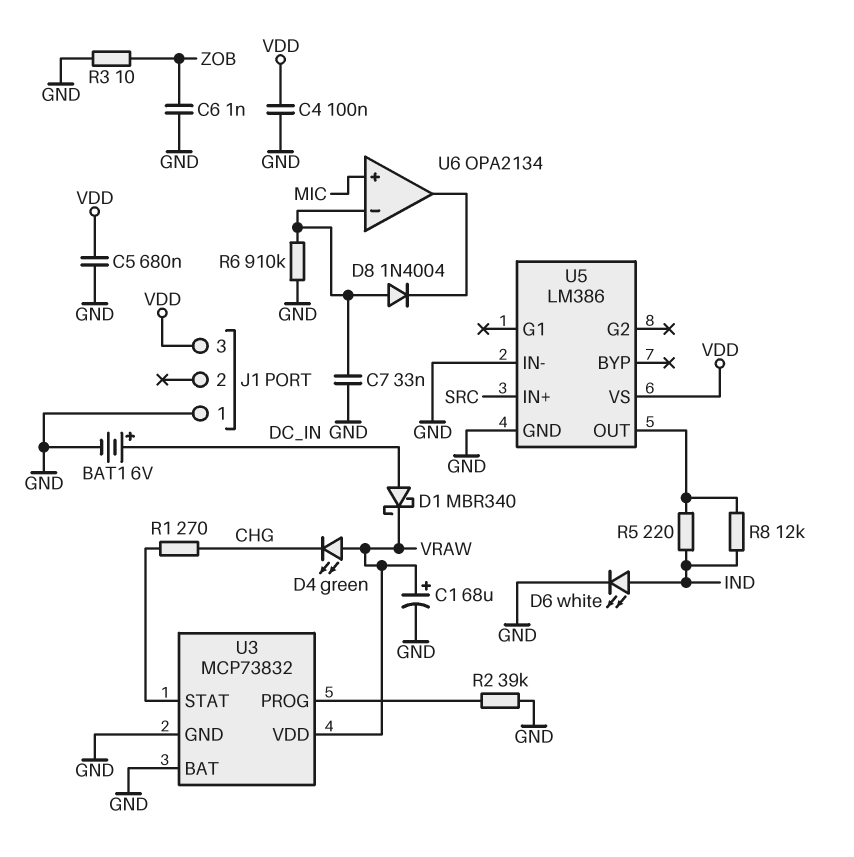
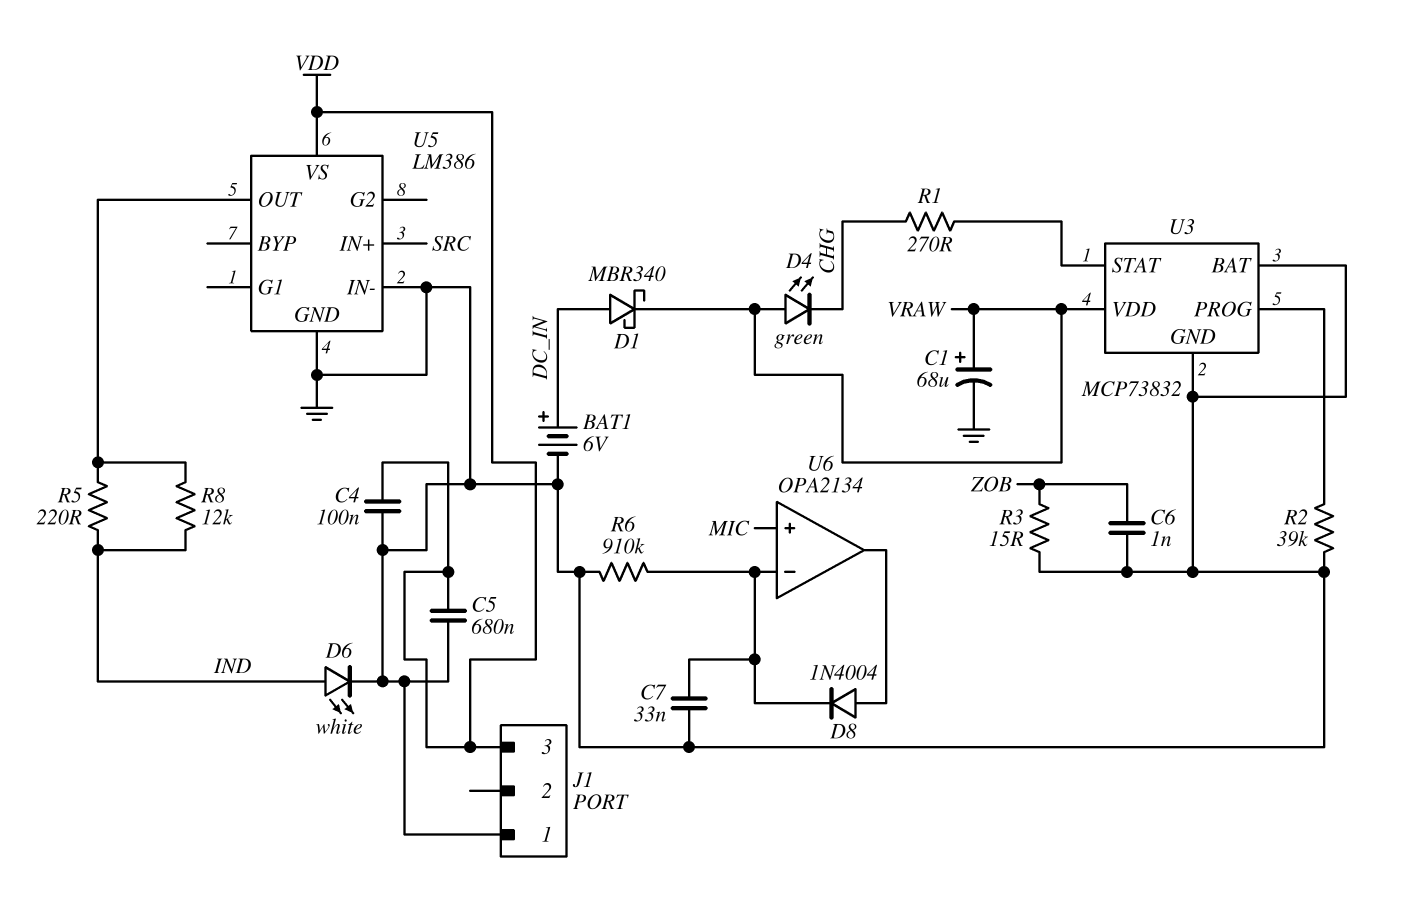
D8: diode 1N4004 (A U6/in-, K U6/out) -> diode 1N4004 (A U6/out, K U6/in-)
R3: 10 (GND, ZOB) -> 15 (GND, ZOB)

